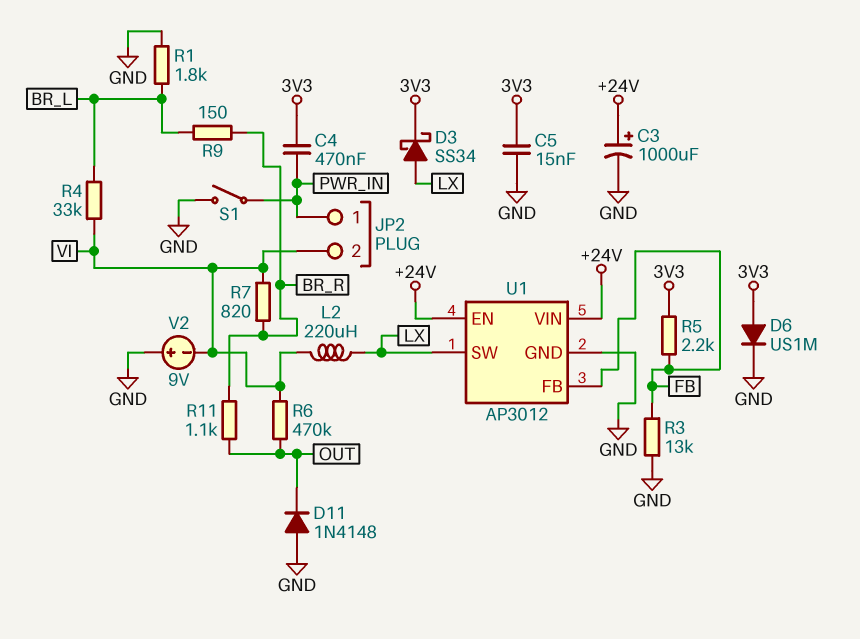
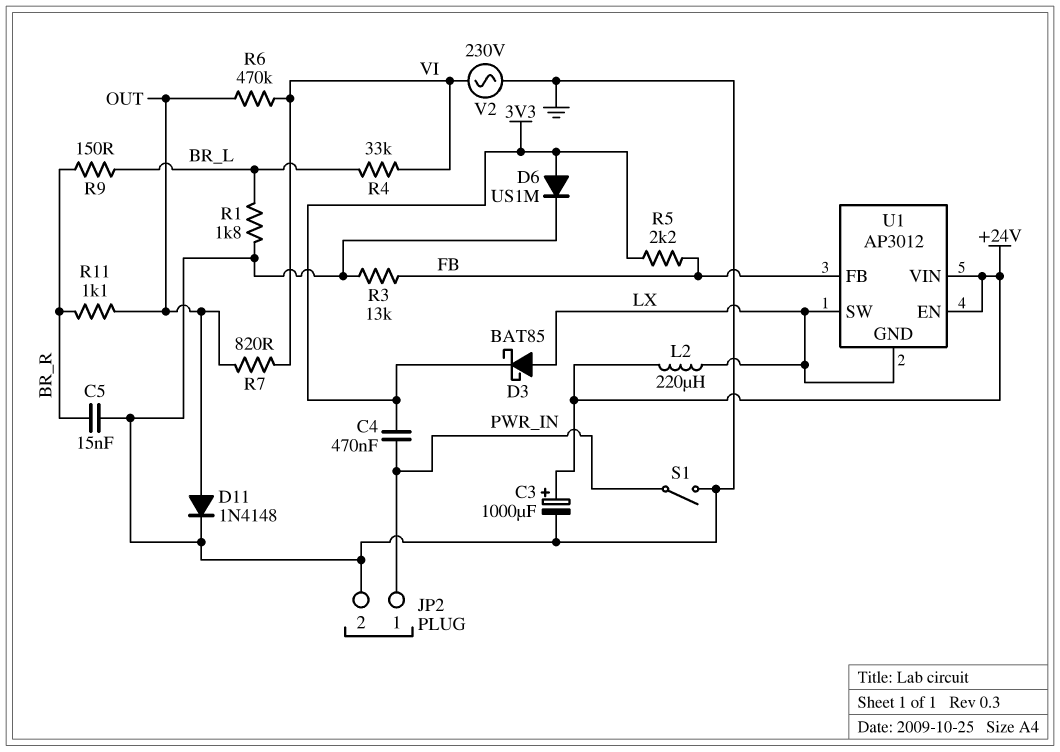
C5: 15nF (3V3, GND) -> 15nF (BR_R, GND)
D3: schottky SS34 (A LX, K 3V3) -> schottky BAT85 (A LX, K 3V3)
D11: diode 1N4148 (A GND, K OUT) -> diode 1N4148 (A OUT, K GND)
JP2 pin 2: VI -> GND
L2: 220uH (LX, VI) -> 220uH (+24V, LX)
R7: 820 (BR_R, VI) -> 820 (OUT, VI)
U1 pin GND: GND -> LX
V2: 9V (plus GND, minus VI) -> AC 230V (GND, VI)

